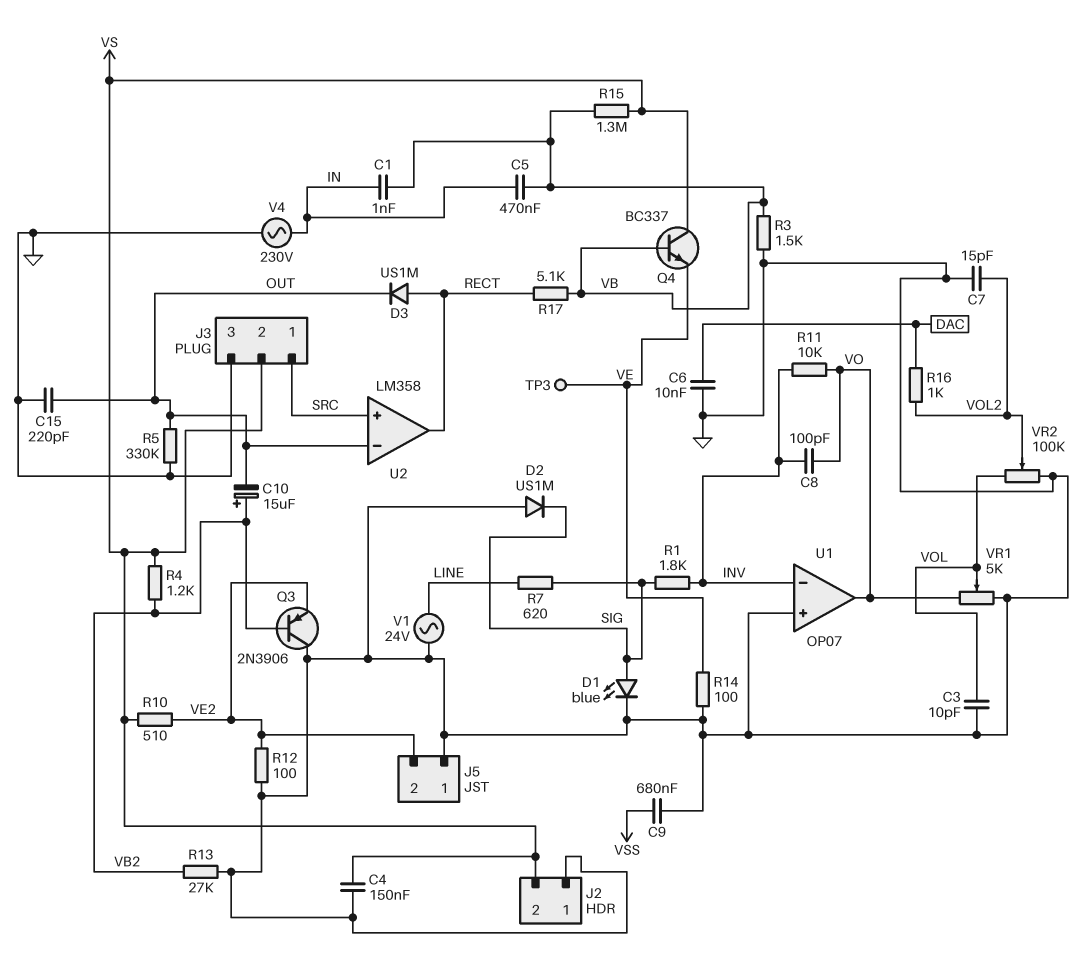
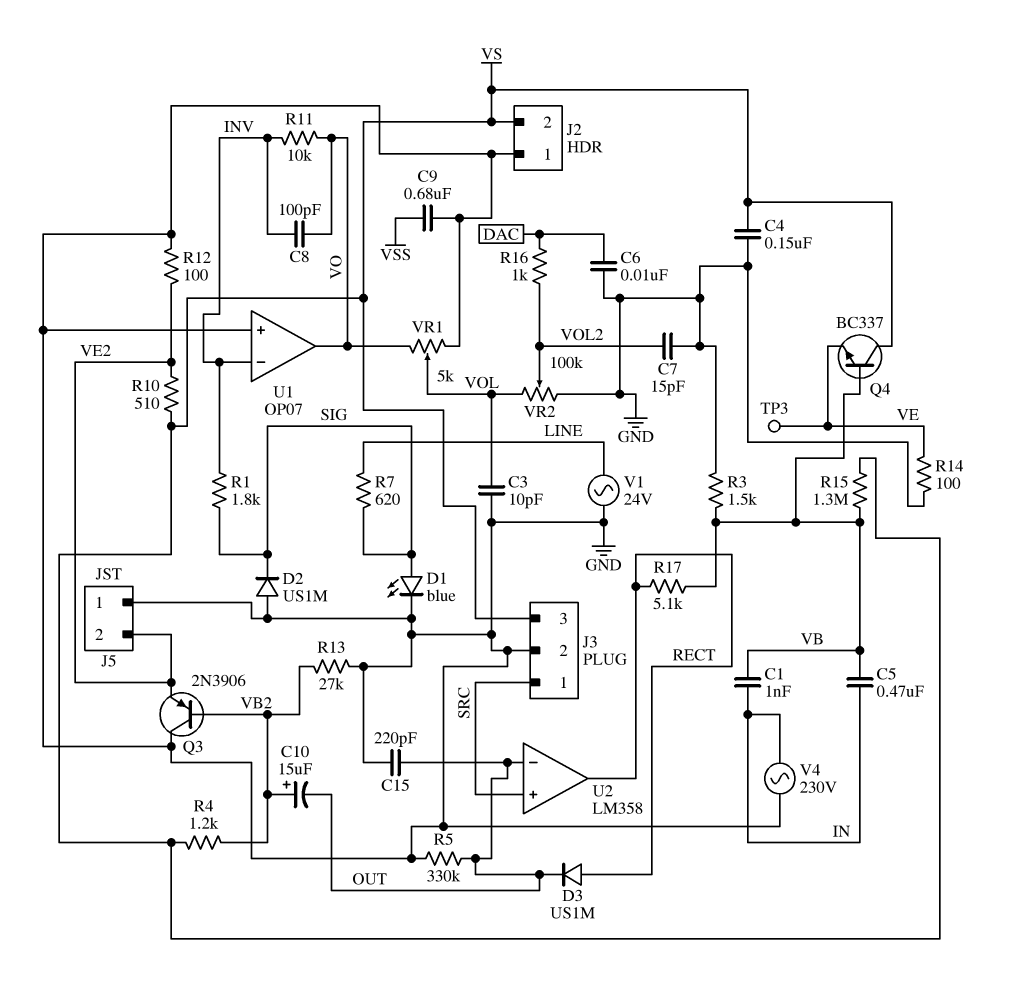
J3 pin 2: VS -> GND
J3 pin 3: GND -> VS

